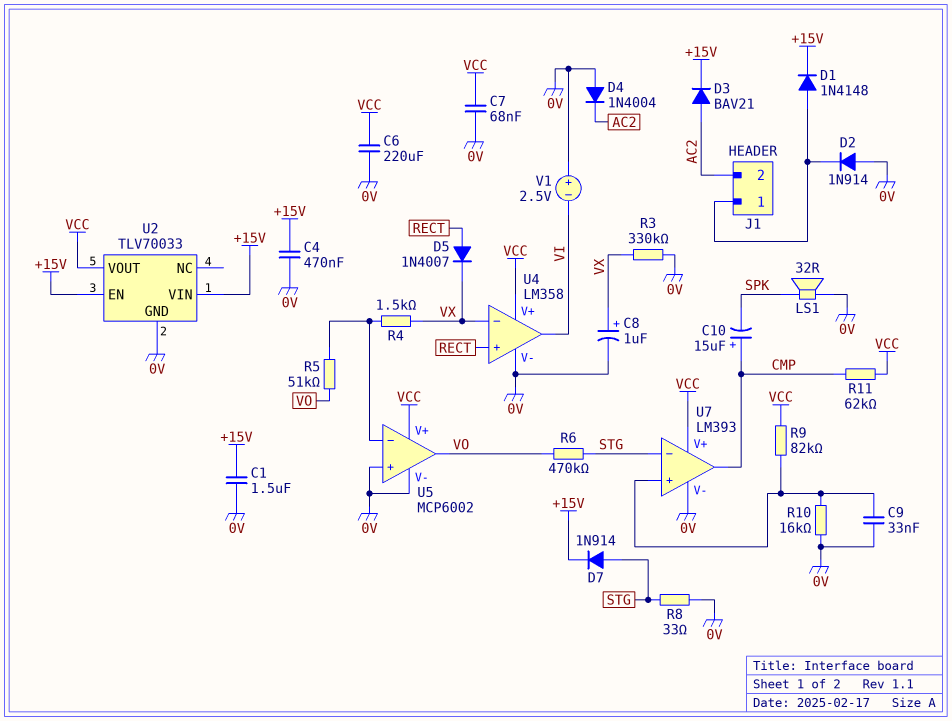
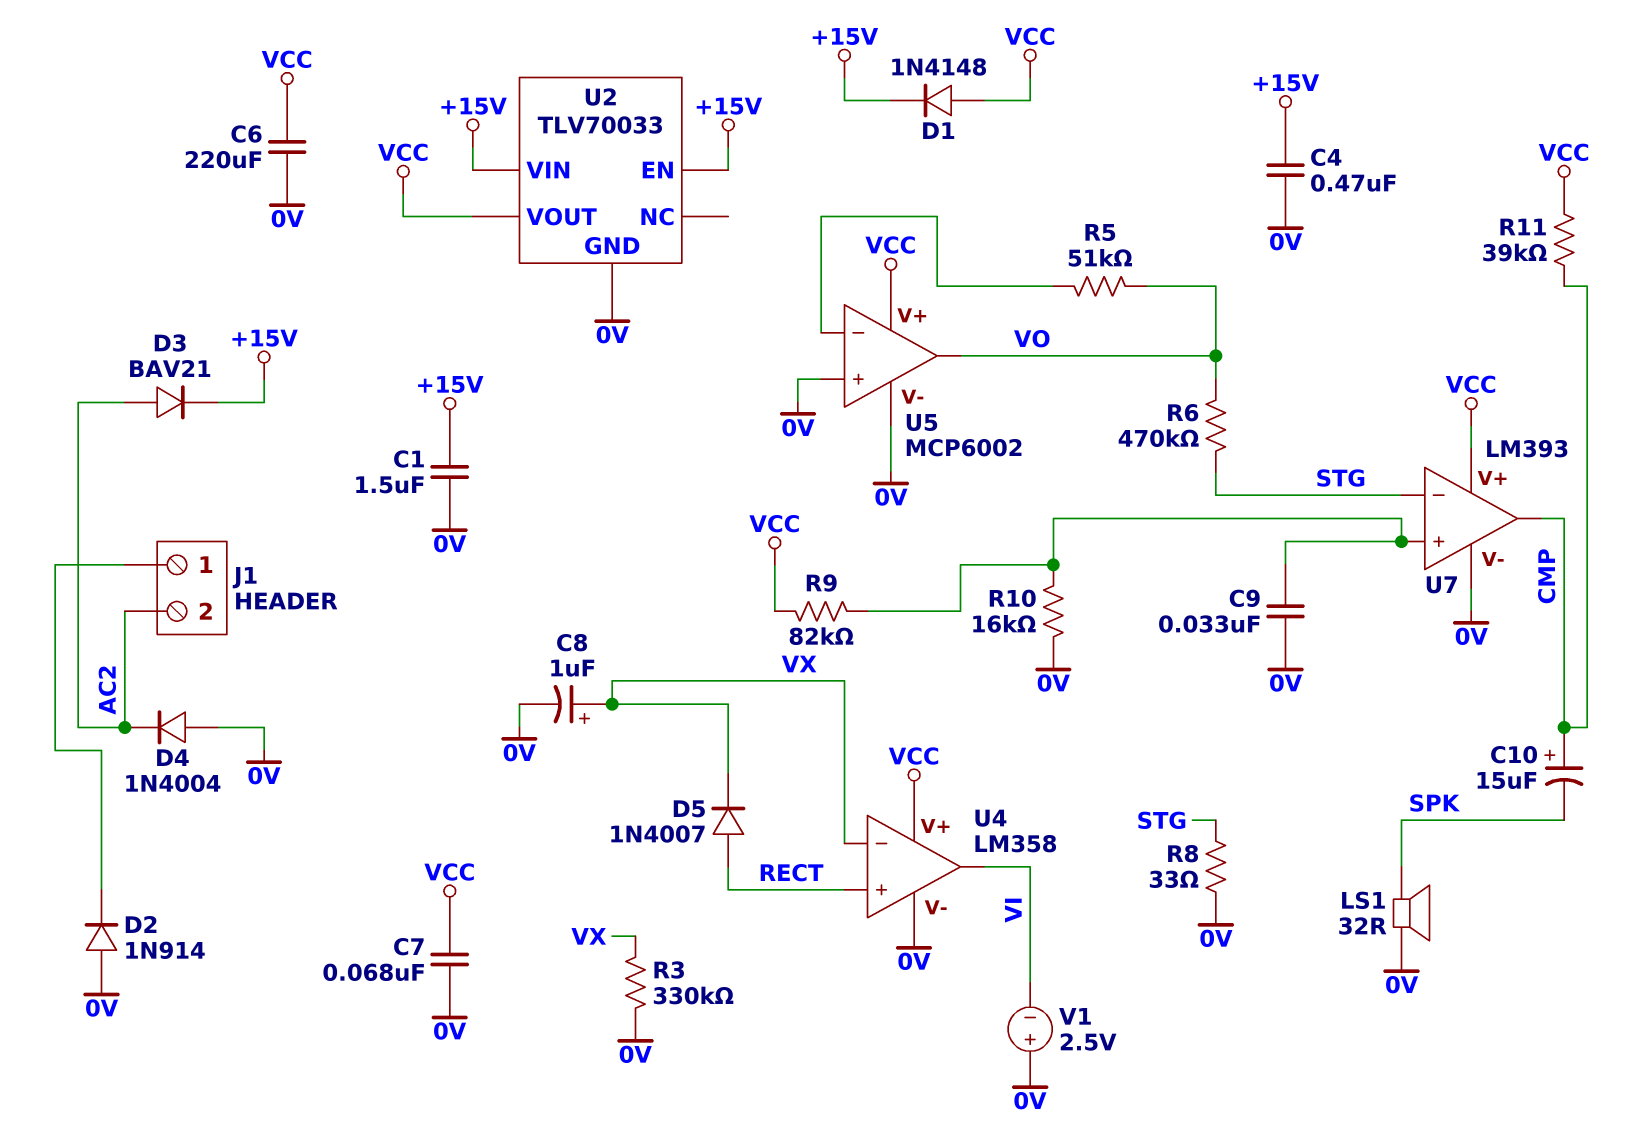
D1: diode 1N4148 (A J1/1, K +15V) -> diode 1N4148 (A VCC, K +15V)
D7: diode 1N914 (A STG, K +15V) -> none
R4: 1.5k (U5/in-, VX) -> none
R11: 62k (CMP, VCC) -> 39k (CMP, VCC)

